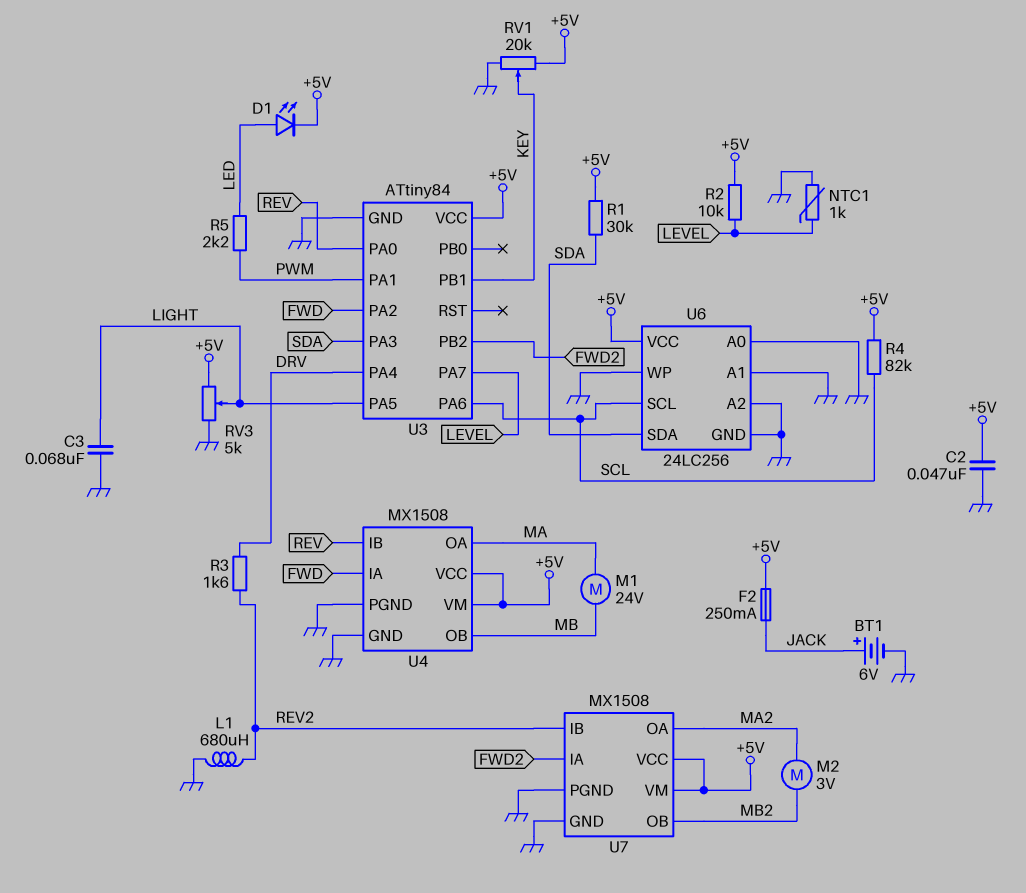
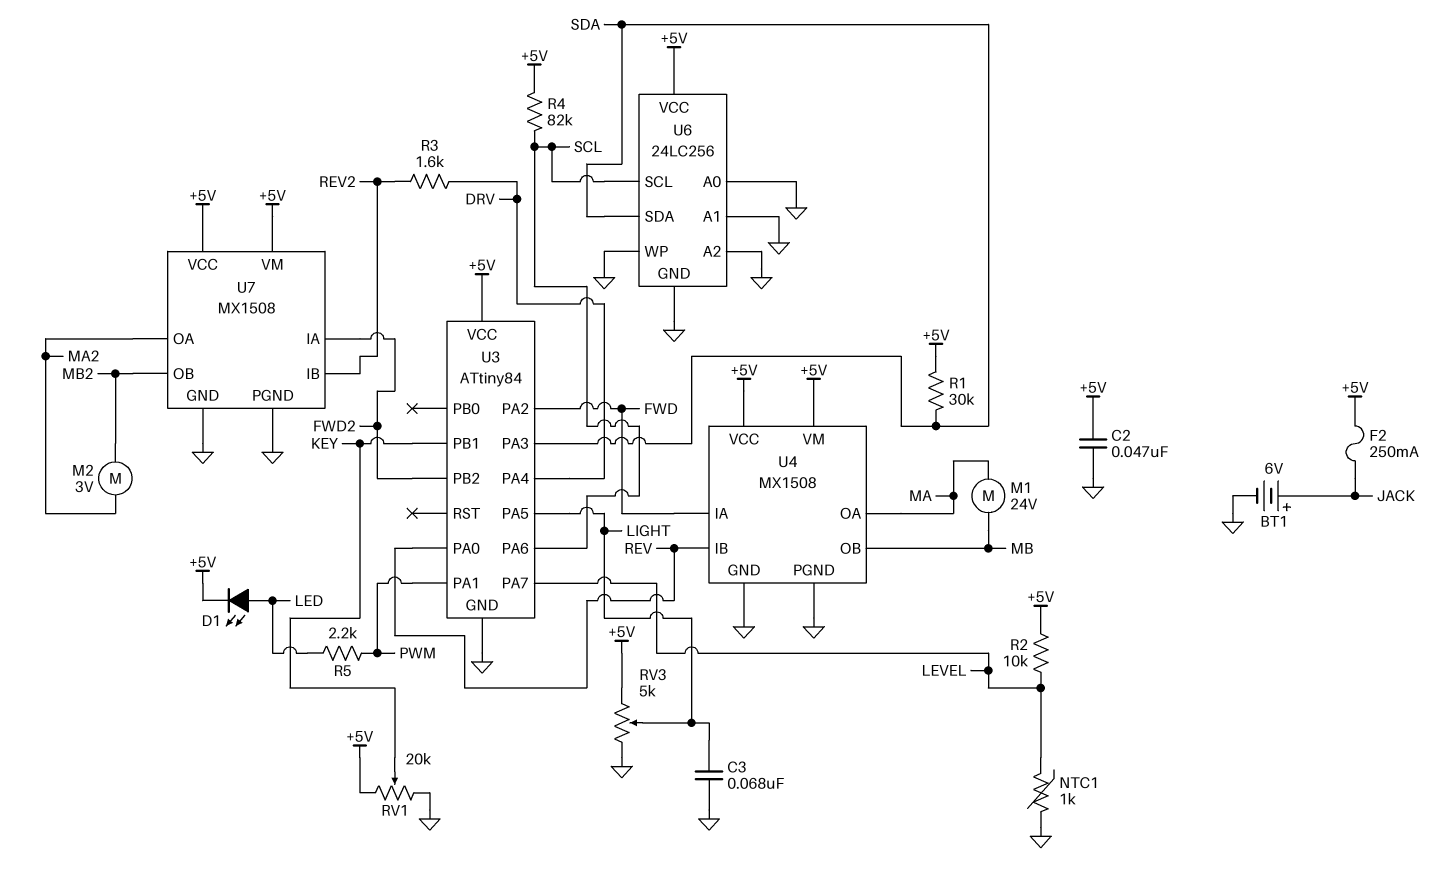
L1: 680uH (GND, REV2) -> none

